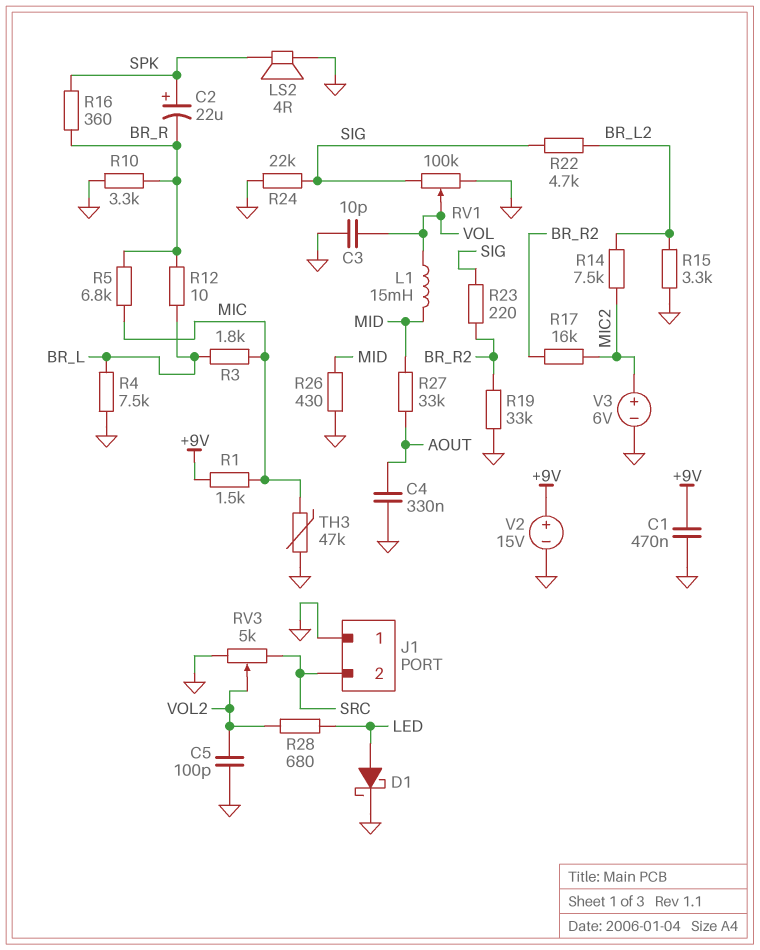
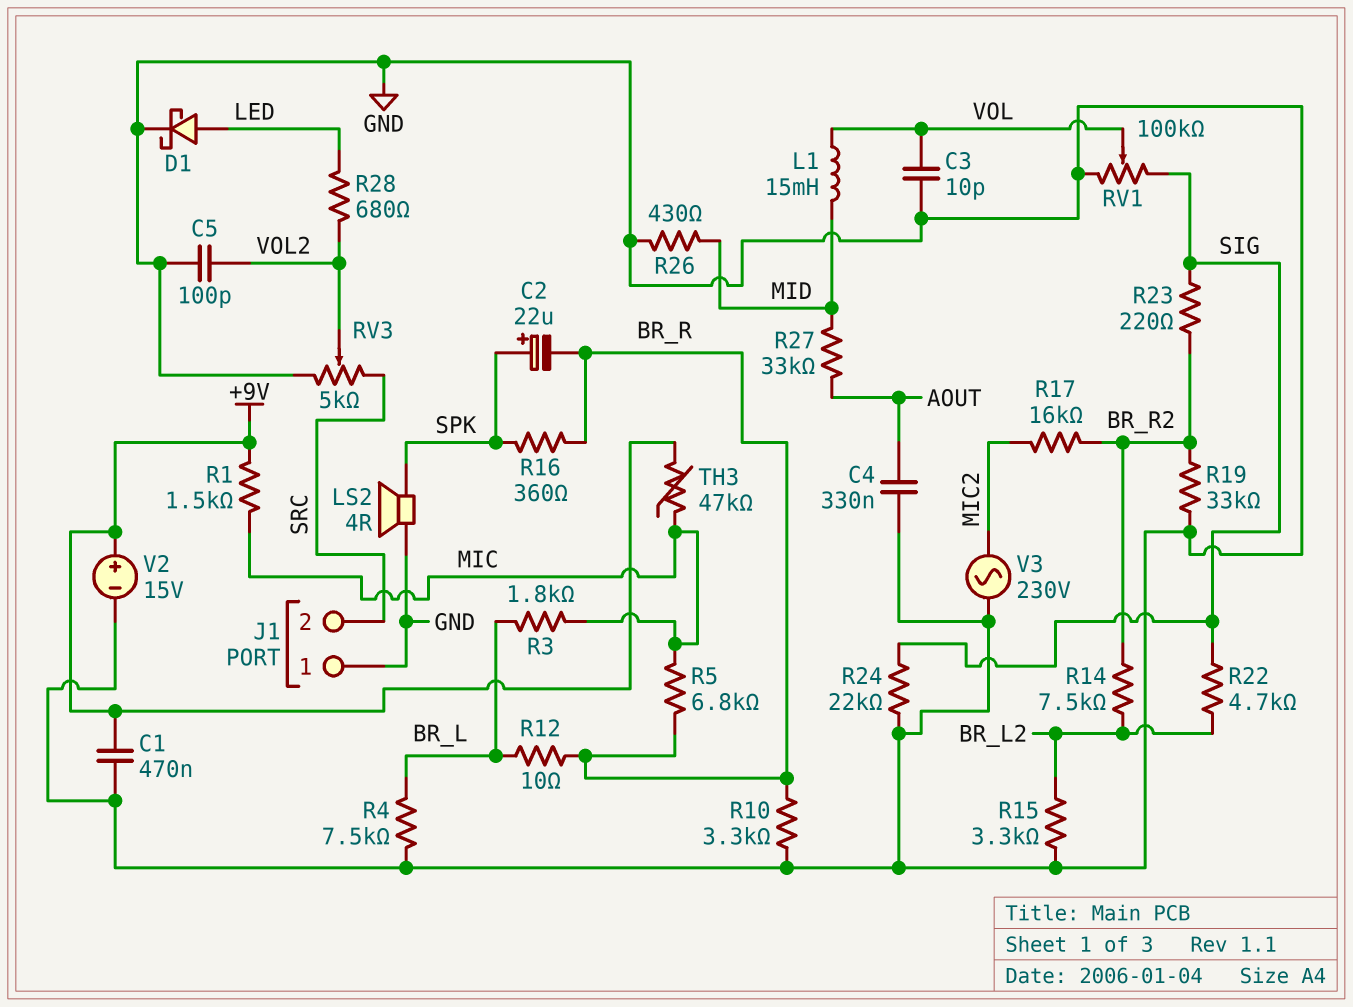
R14: 7.5k (BR_L2, MIC2) -> 7.5k (BR_L2, BR_R2)
TH3: 47k (GND, MIC) -> 47k (+9V, MIC)
V3: 6V (plus MIC2, minus GND) -> AC 230V (GND, MIC2)

